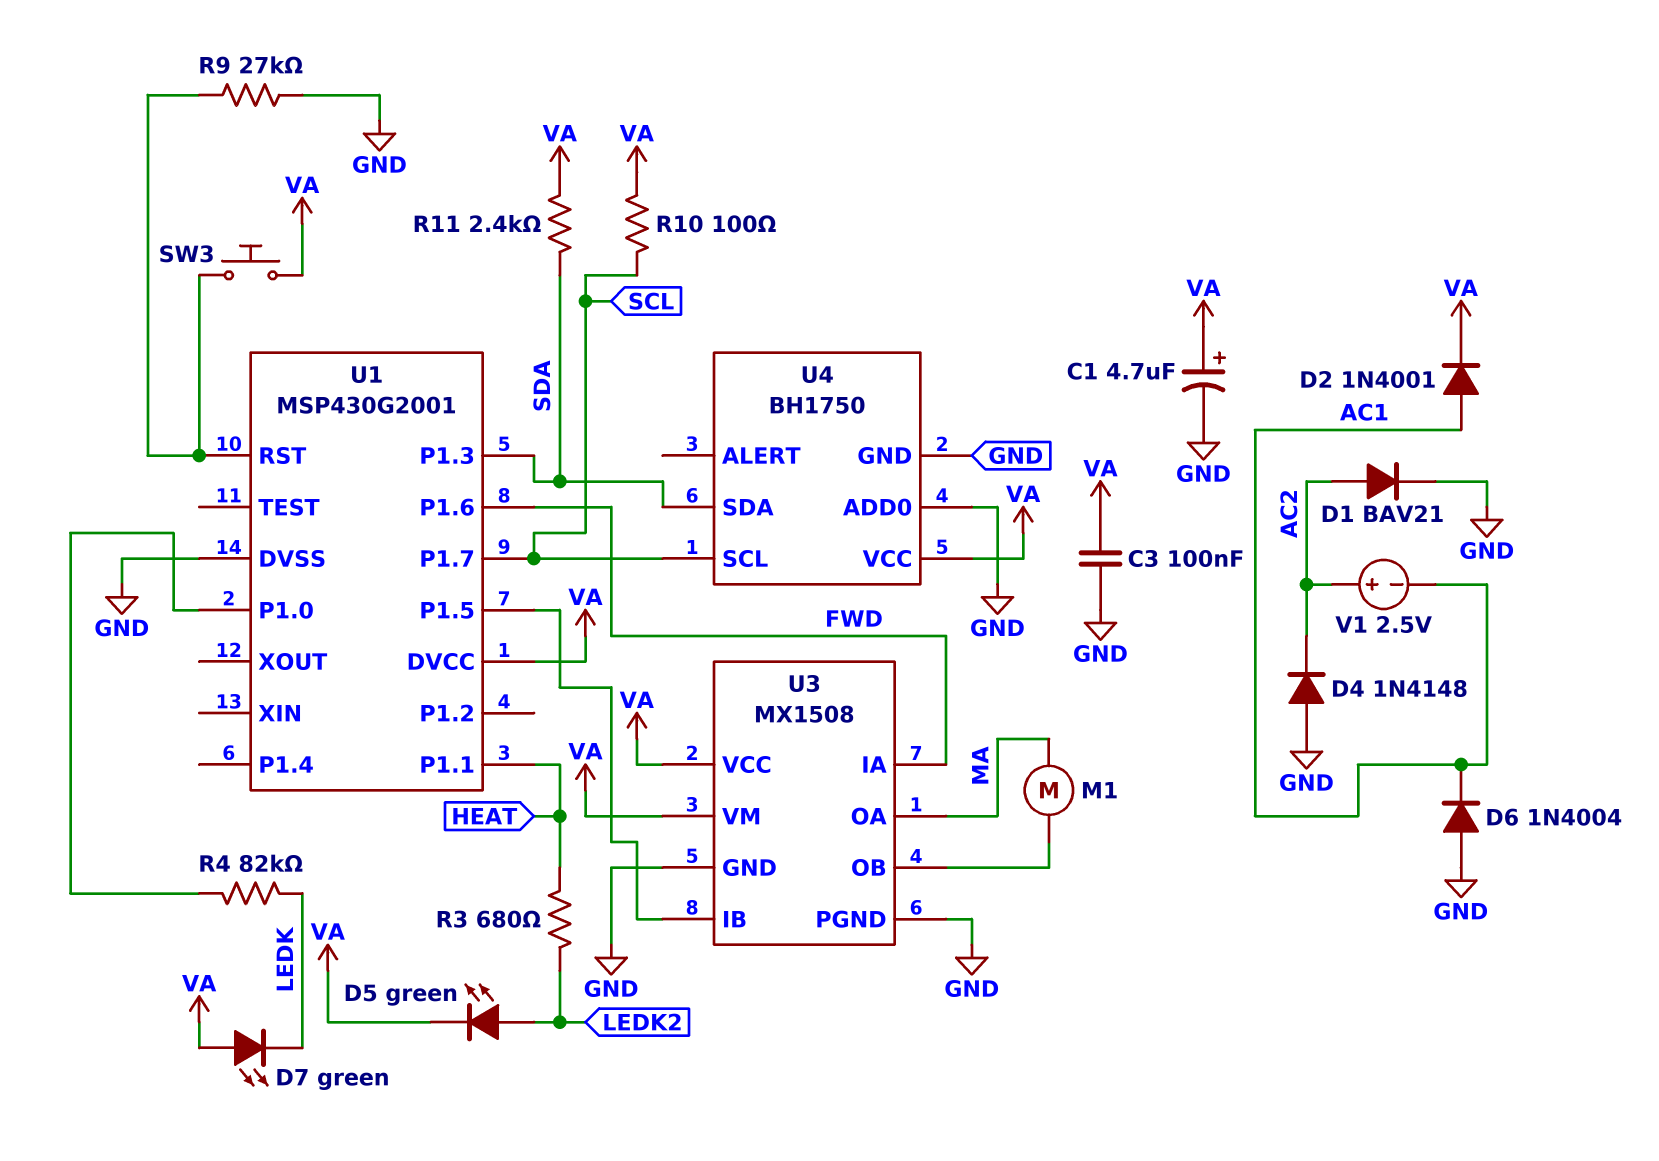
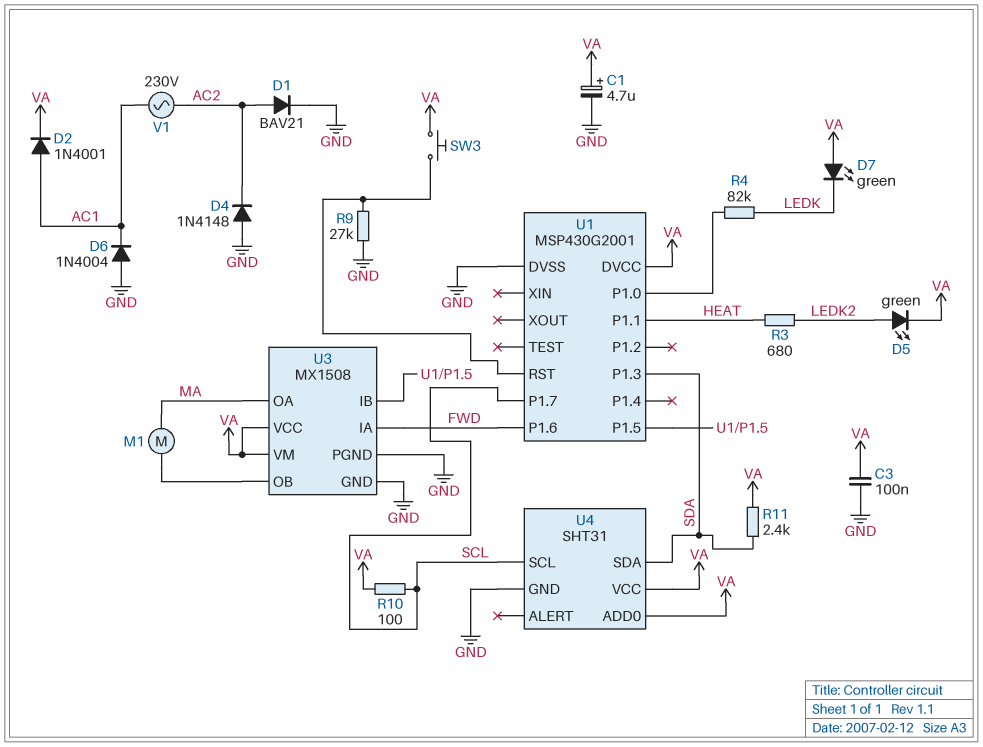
U4: BH1750 -> SHT31
U4 pin ADD0: GND -> VA
V1: 2.5V (plus AC2, minus AC1) -> AC 230V (AC1, AC2)

